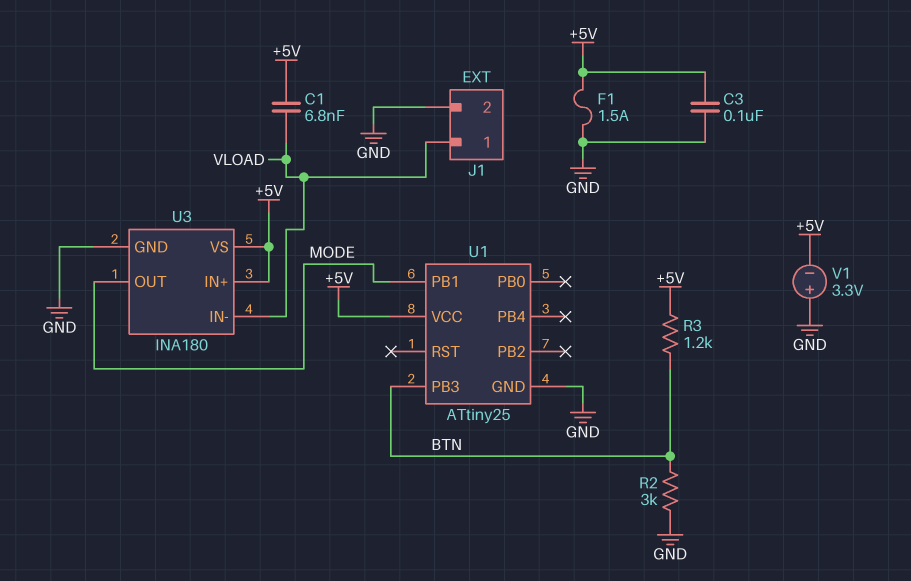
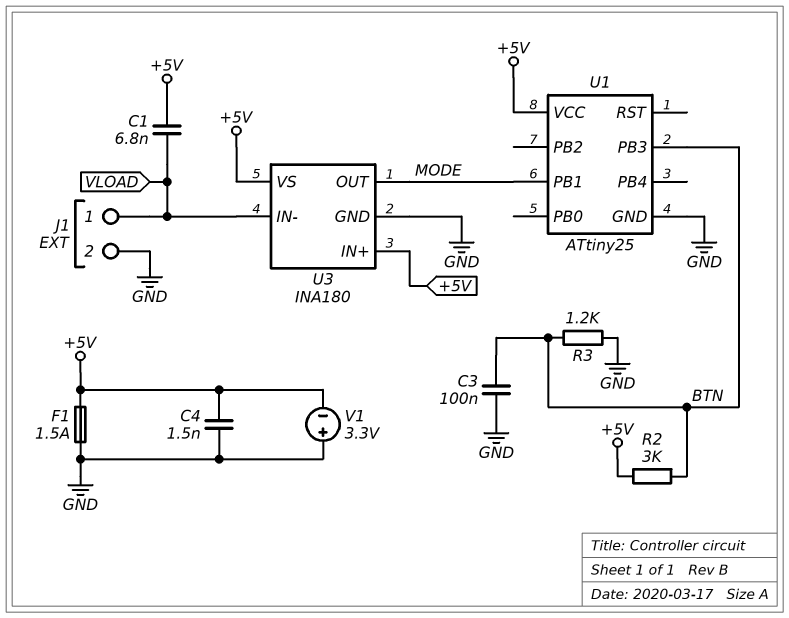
C3: 100nF (+5V, GND) -> 100nF (BTN, GND)
C4: none -> 1.5nF (+5V, GND)
R2: 3k (BTN, GND) -> 3k (+5V, BTN)
R3: 1.2k (+5V, BTN) -> 1.2k (BTN, GND)

